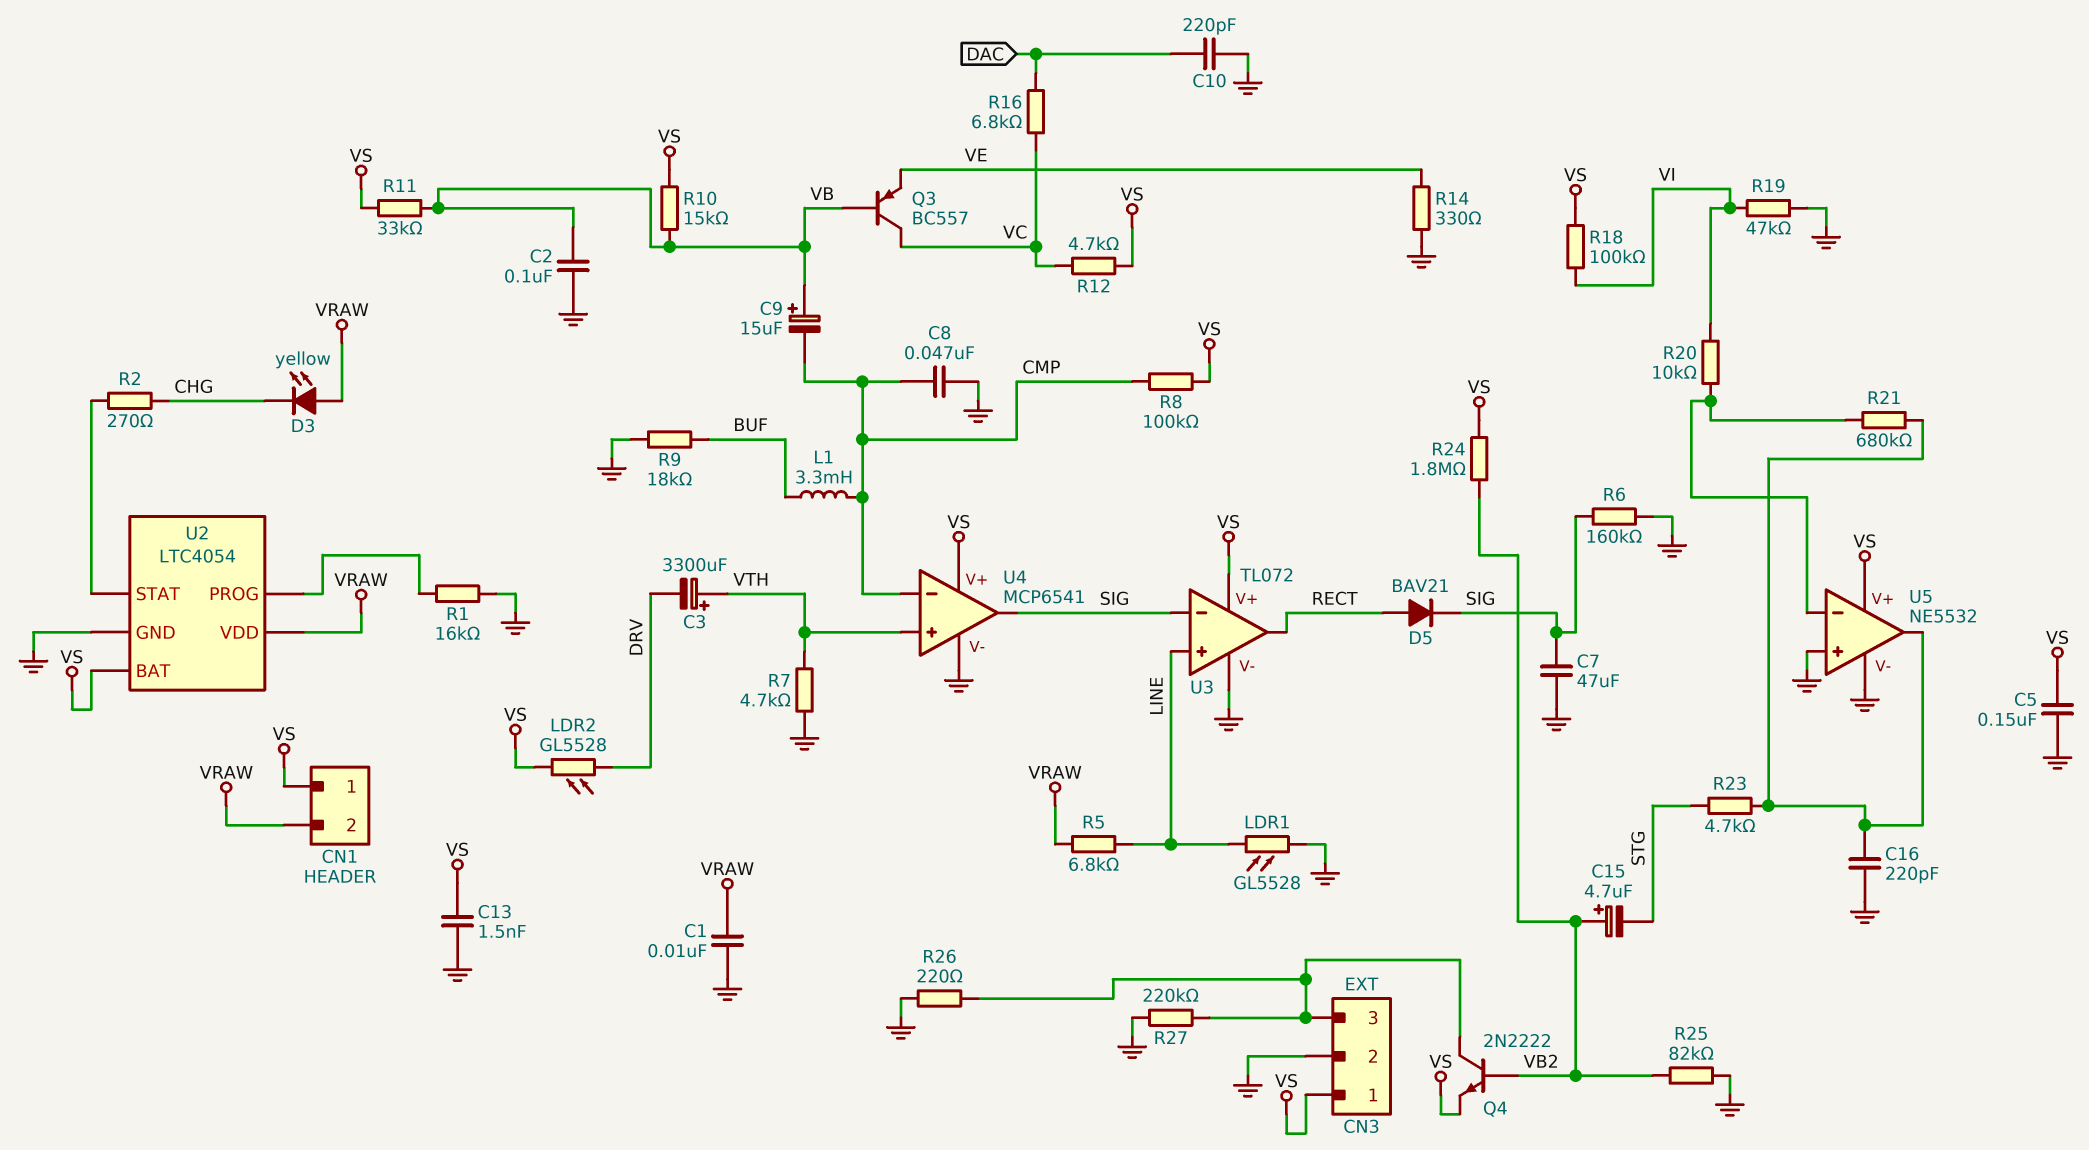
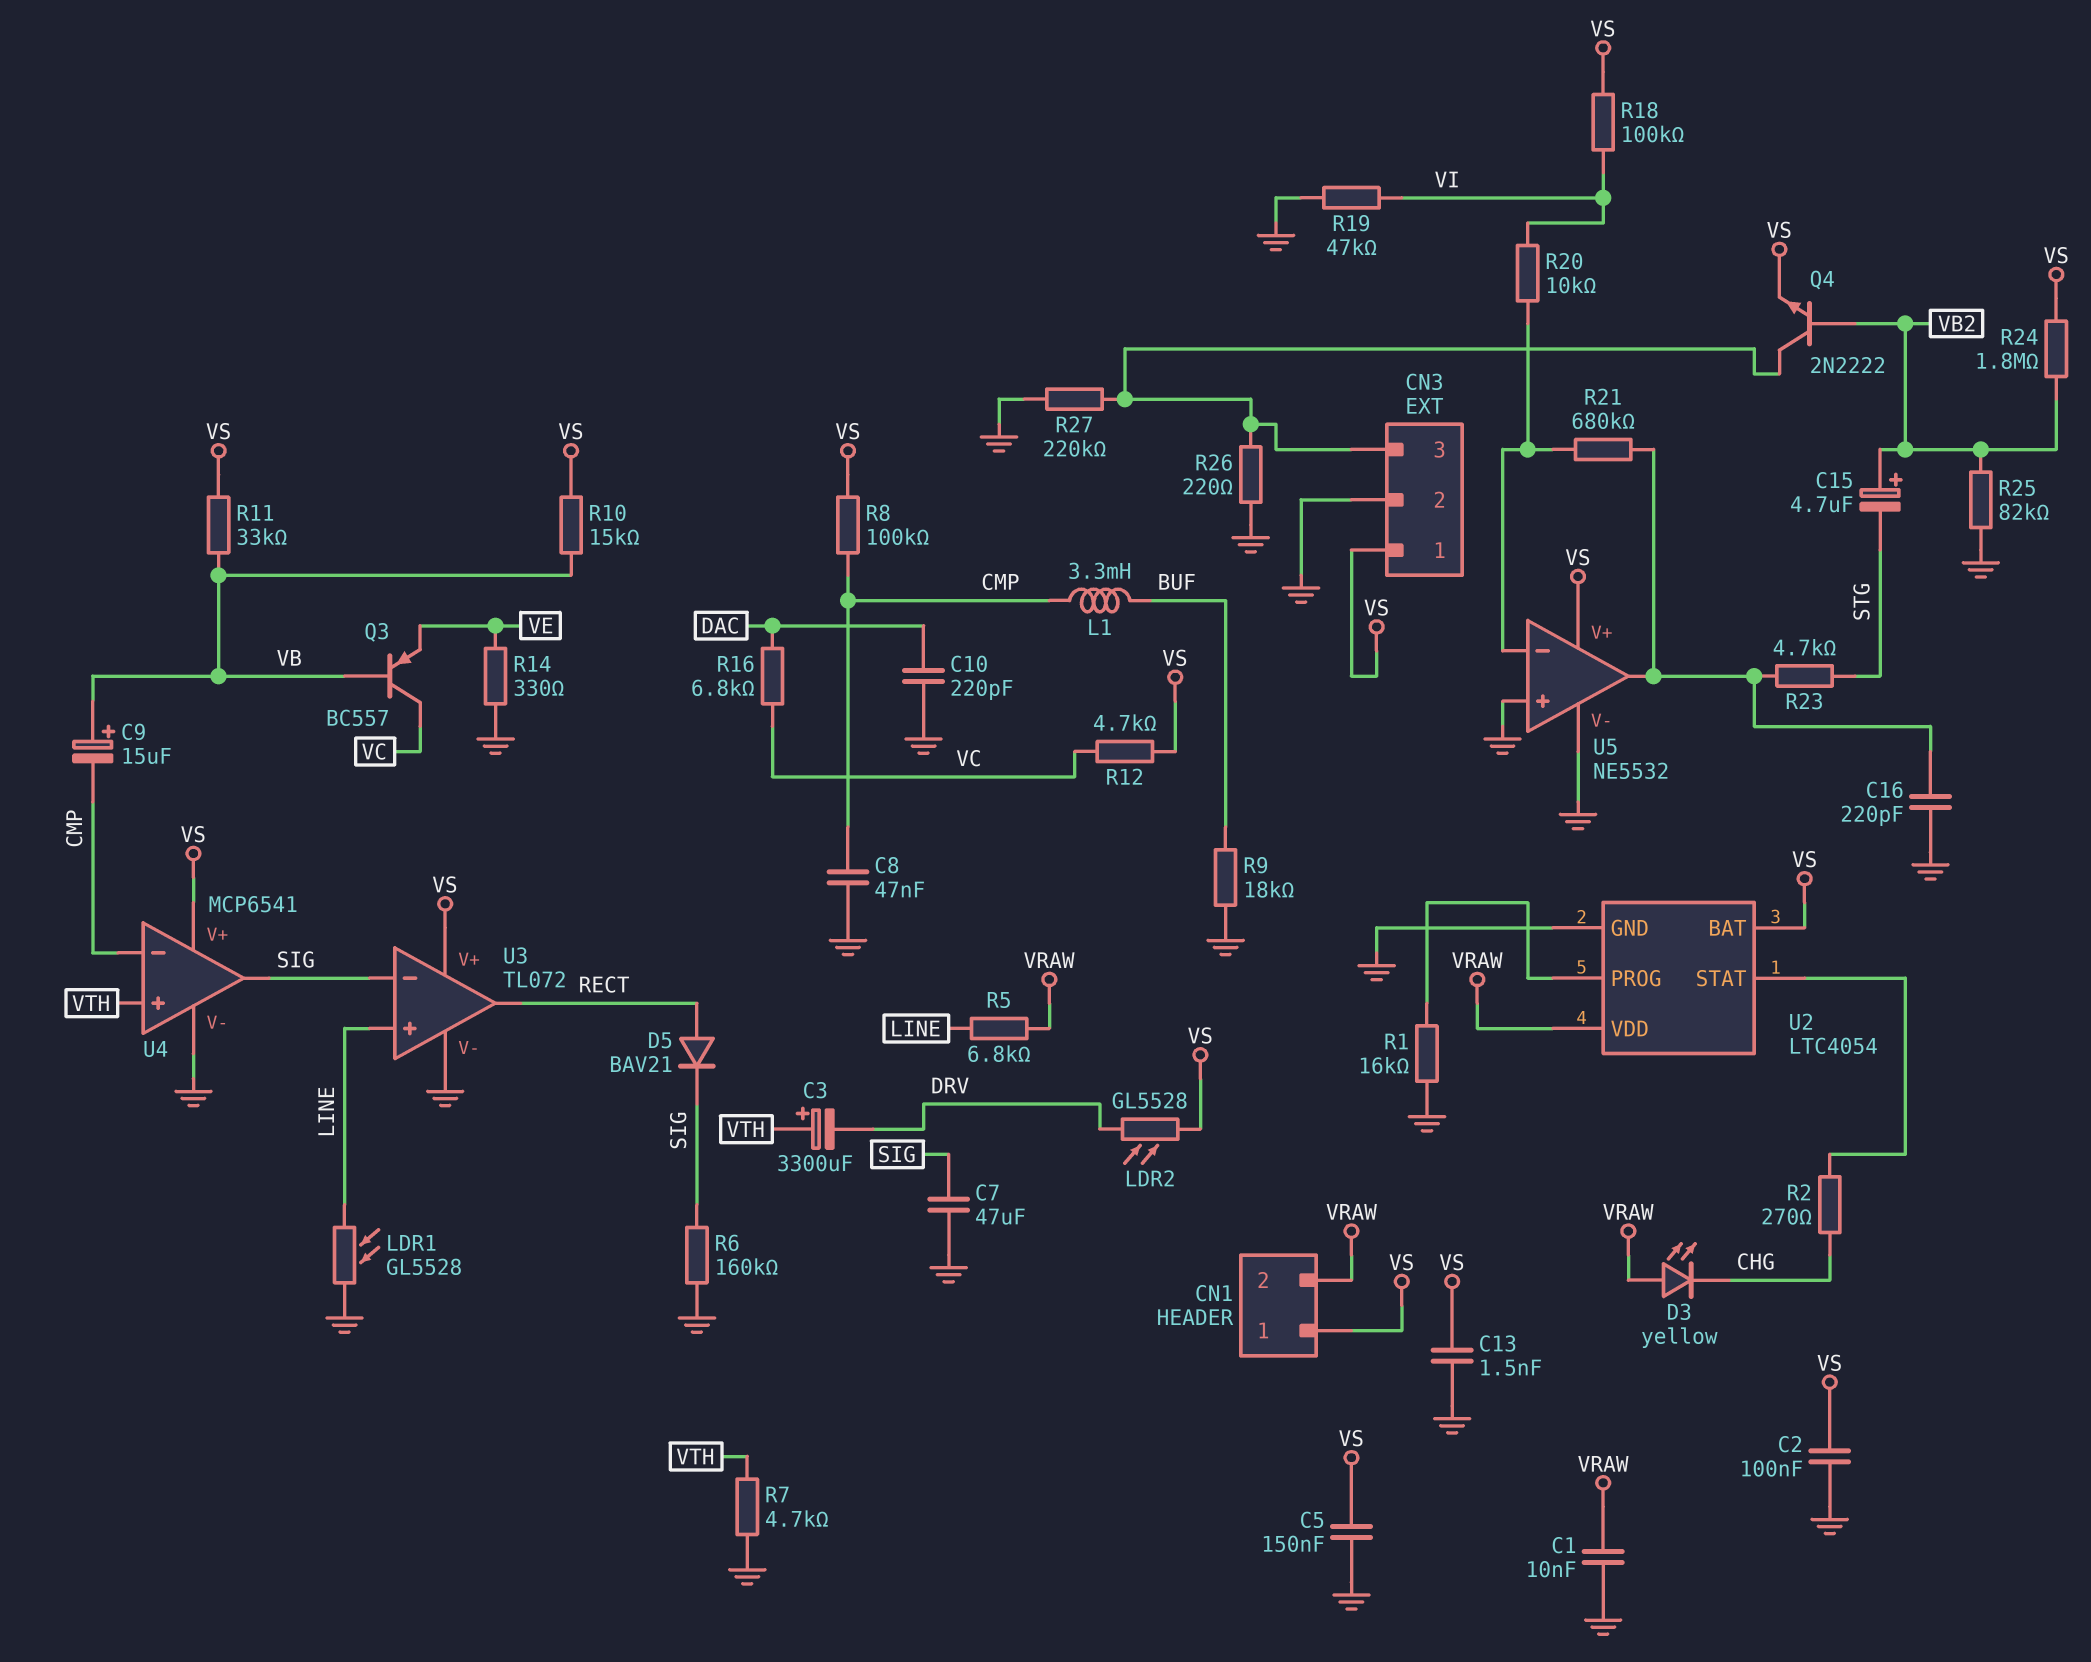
C2: 100nF (GND, VB) -> 100nF (GND, VS)

